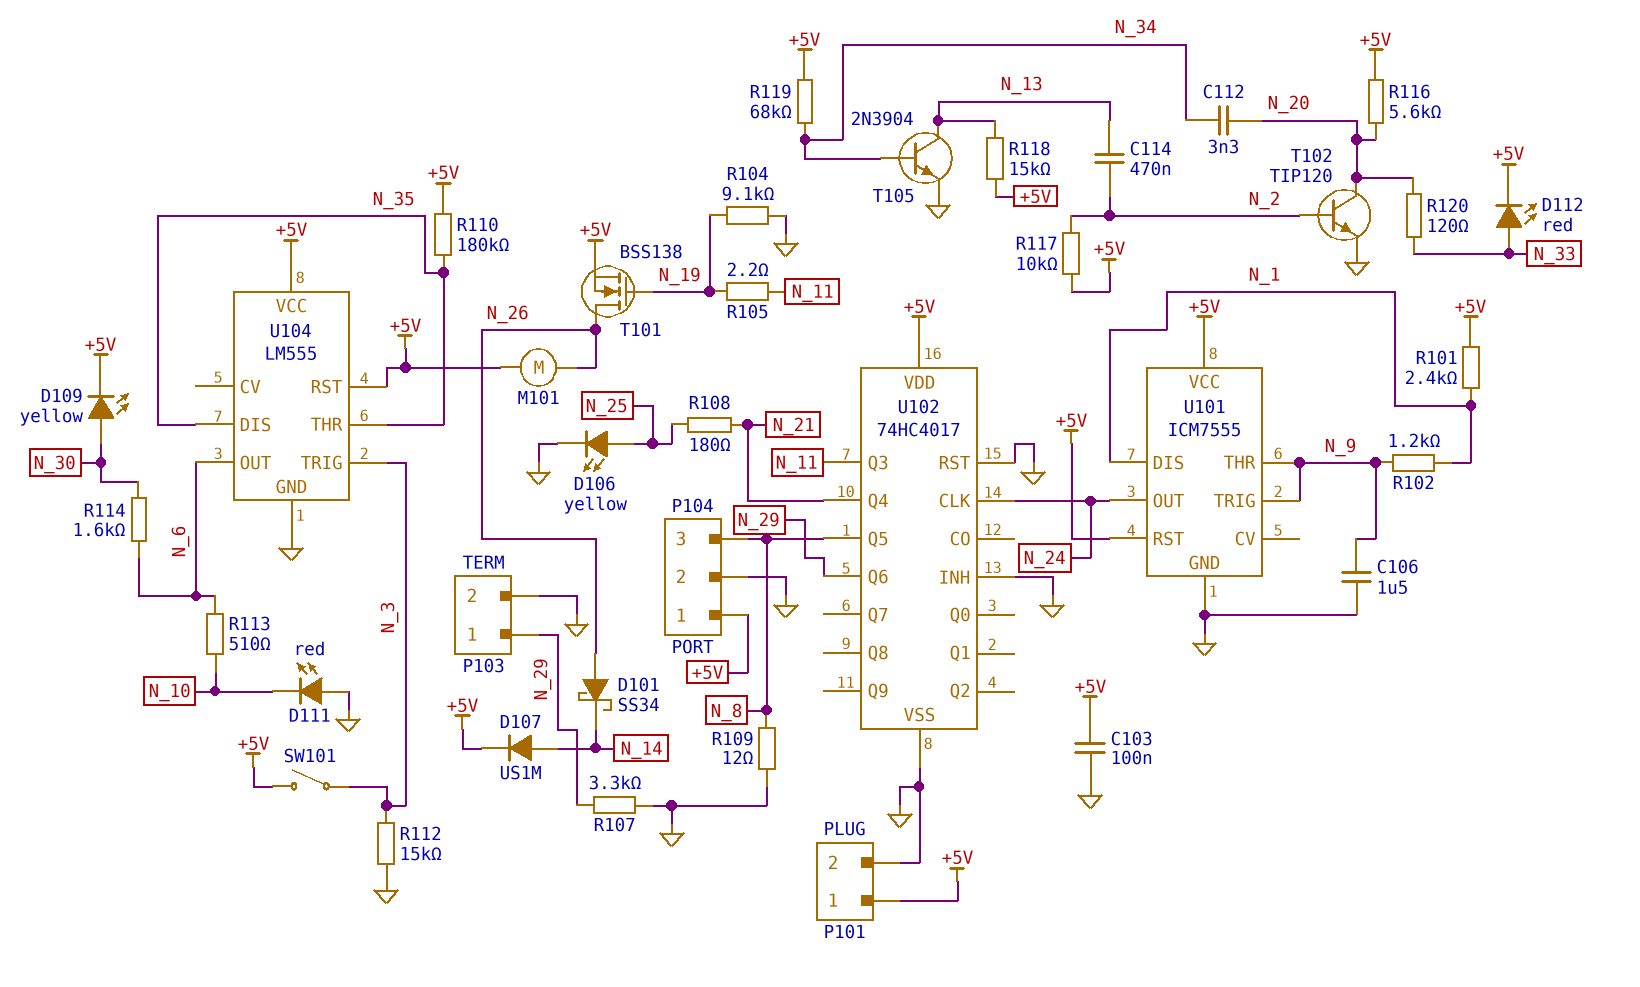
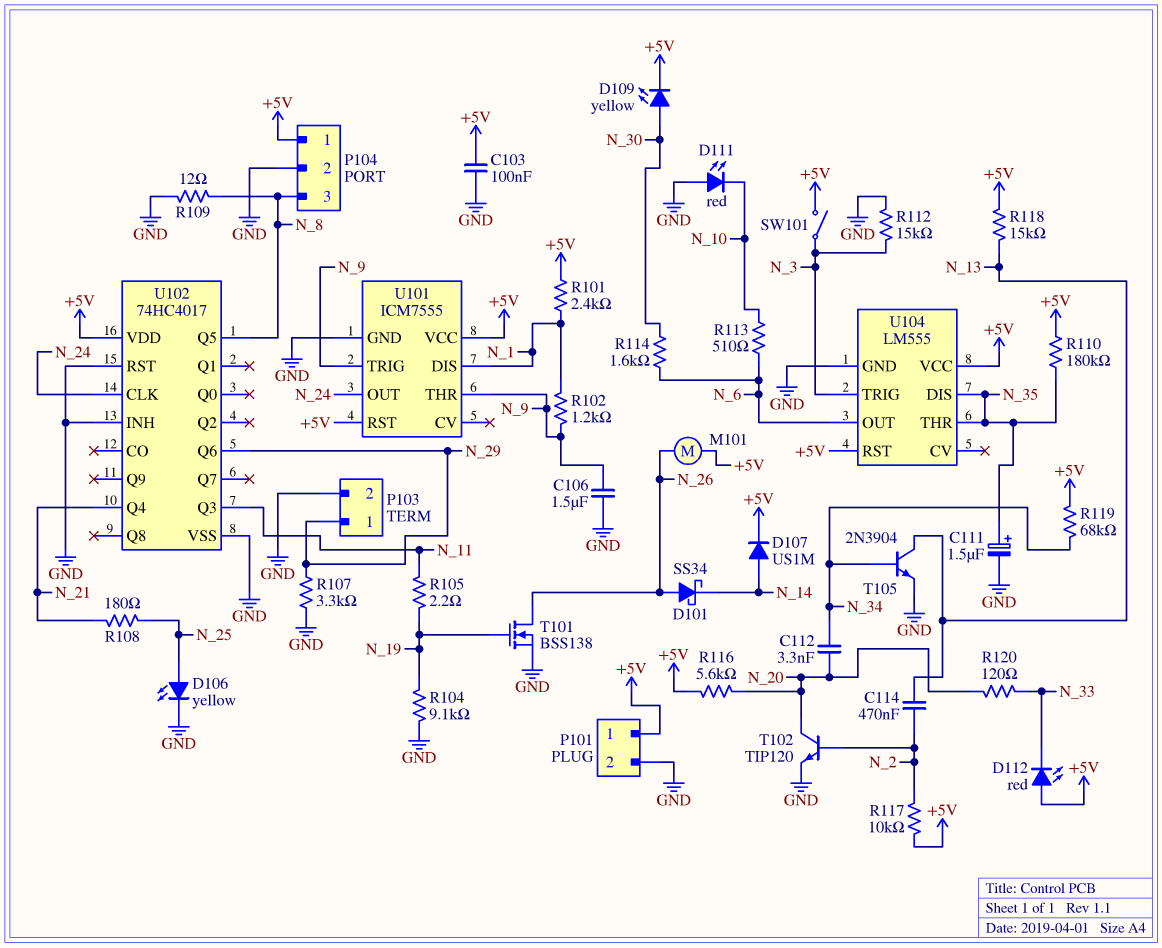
C111: none -> 1.5uF (plus N_35, minus GND)
D112: LED red (A N_33, K +5V) -> LED red (A +5V, K N_33)
T101: NMOS BSS138 (G N_19, D N_26, S +5V) -> NMOS BSS138 (G N_19, D N_26, S GND)

